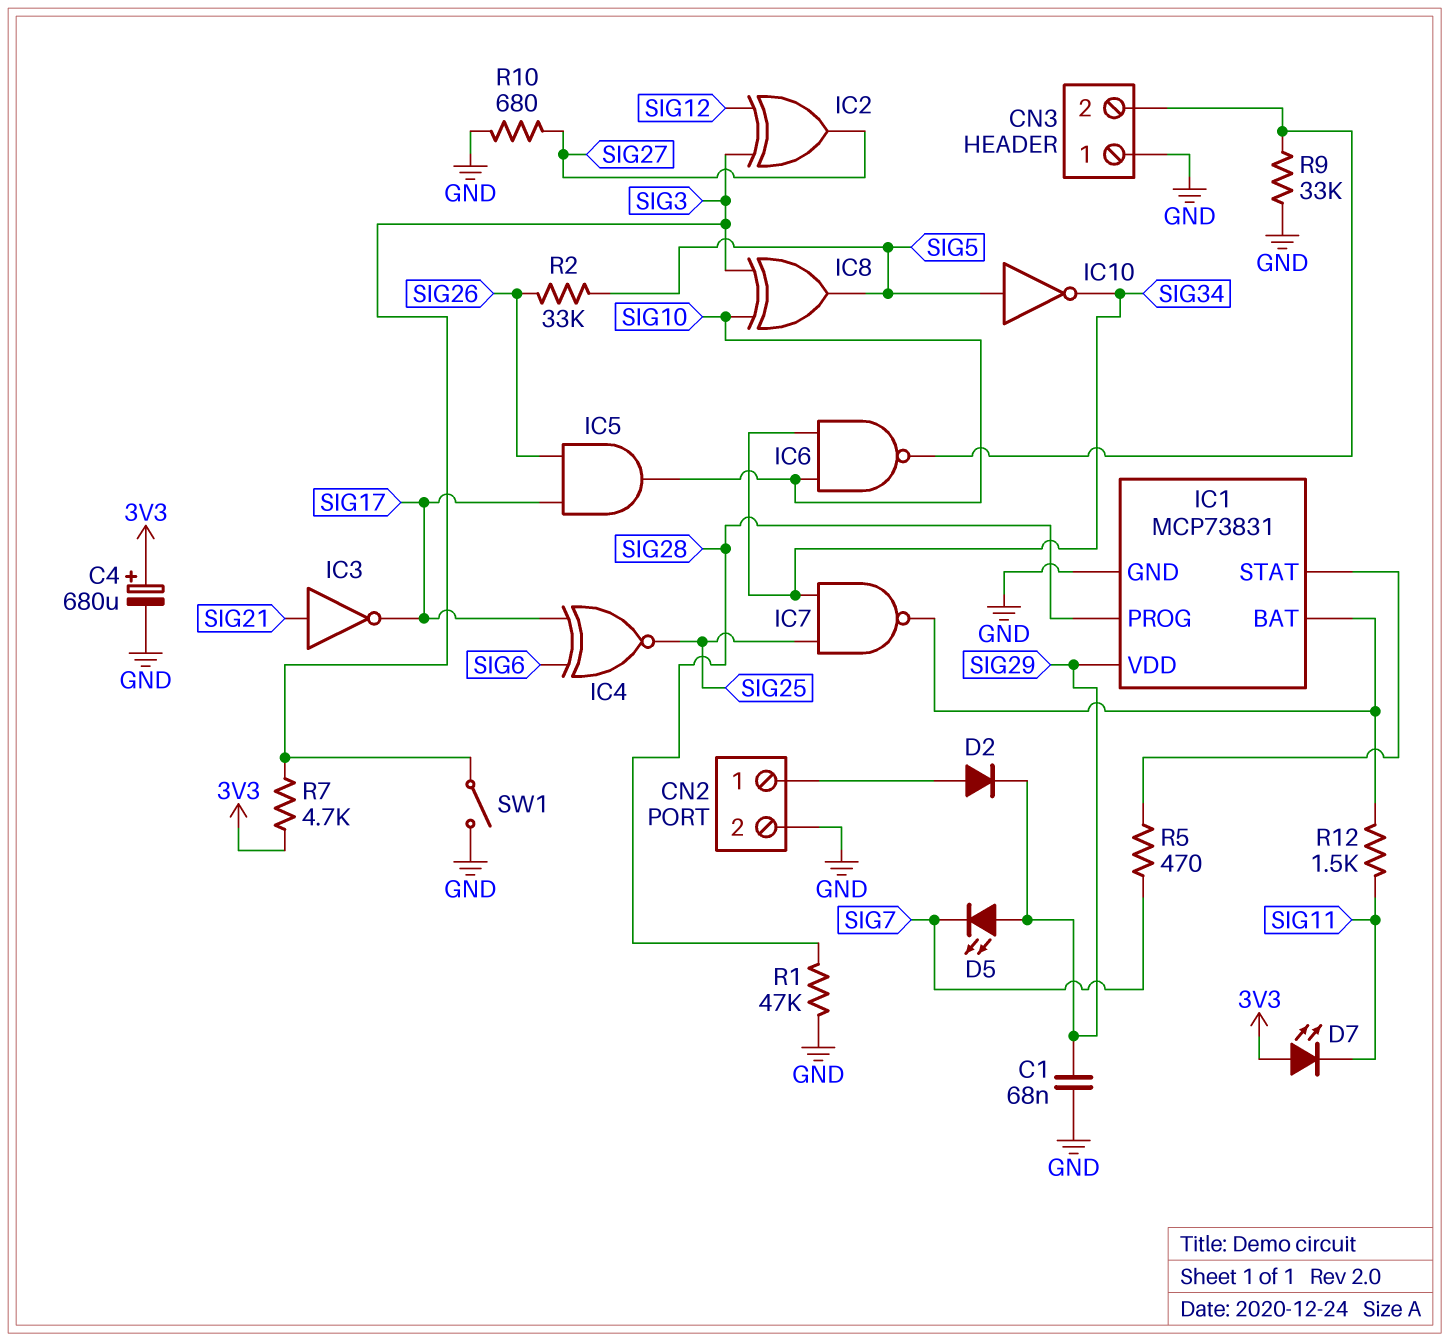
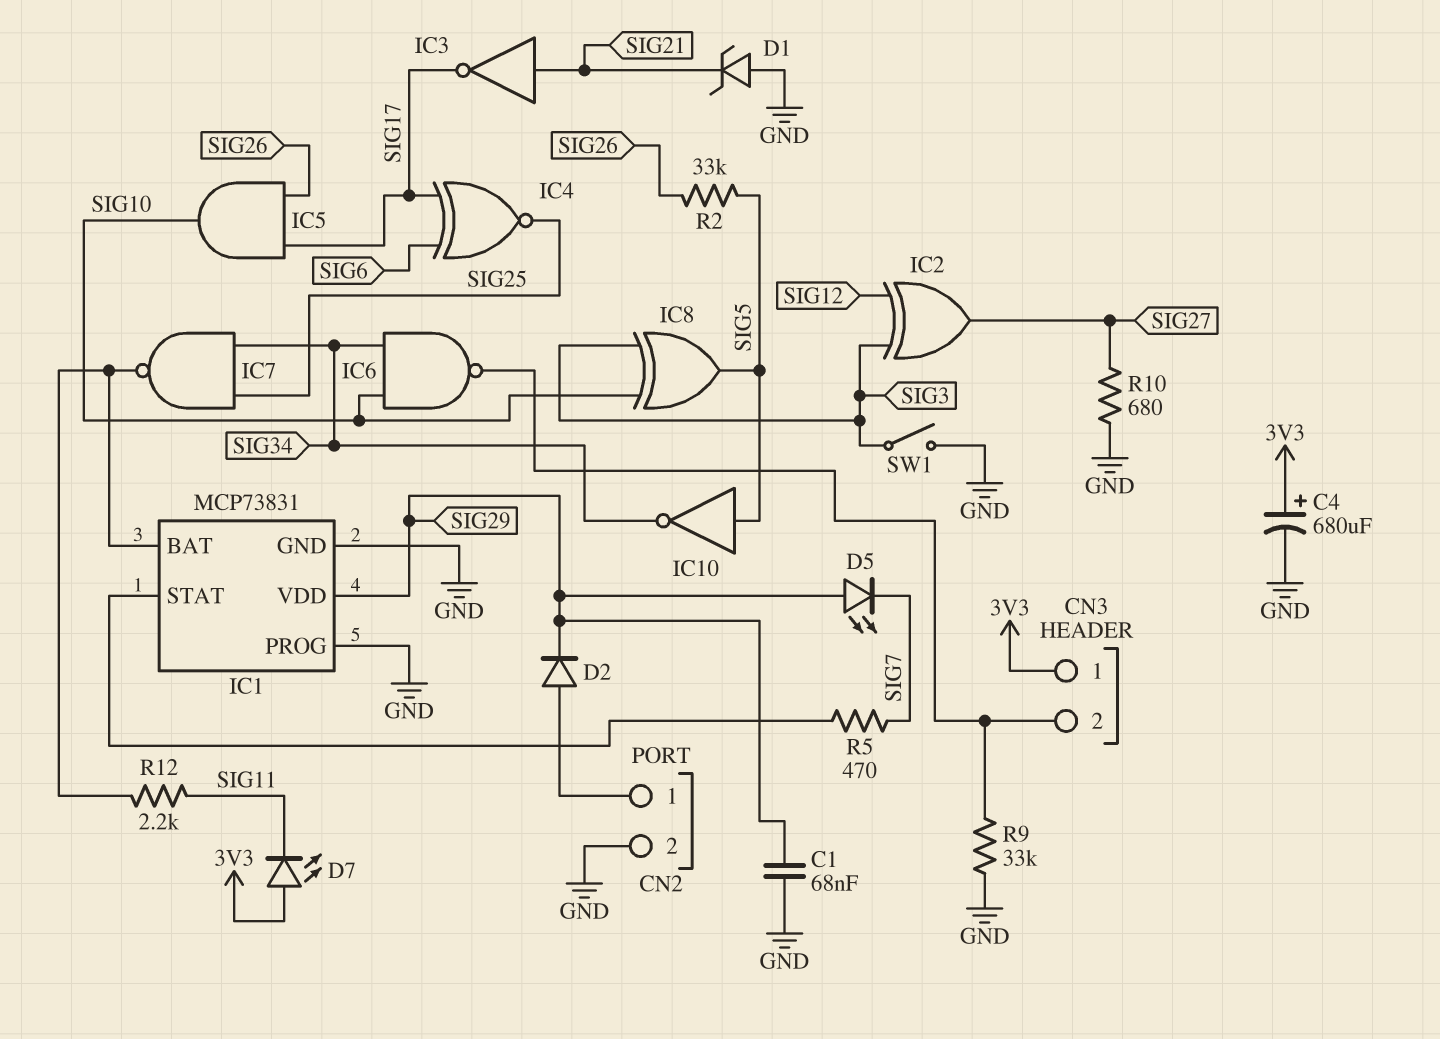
CN3 pin 1: GND -> 3V3
D1: none -> zener (A GND, K SIG21)
IC1 pin PROG: SIG28 -> GND
R1: 47k (GND, SIG28) -> none
R7: 4.7k (3V3, SIG3) -> none
R12: 1.5k (IC1/BAT, SIG11) -> 2.2k (IC1/BAT, SIG11)

